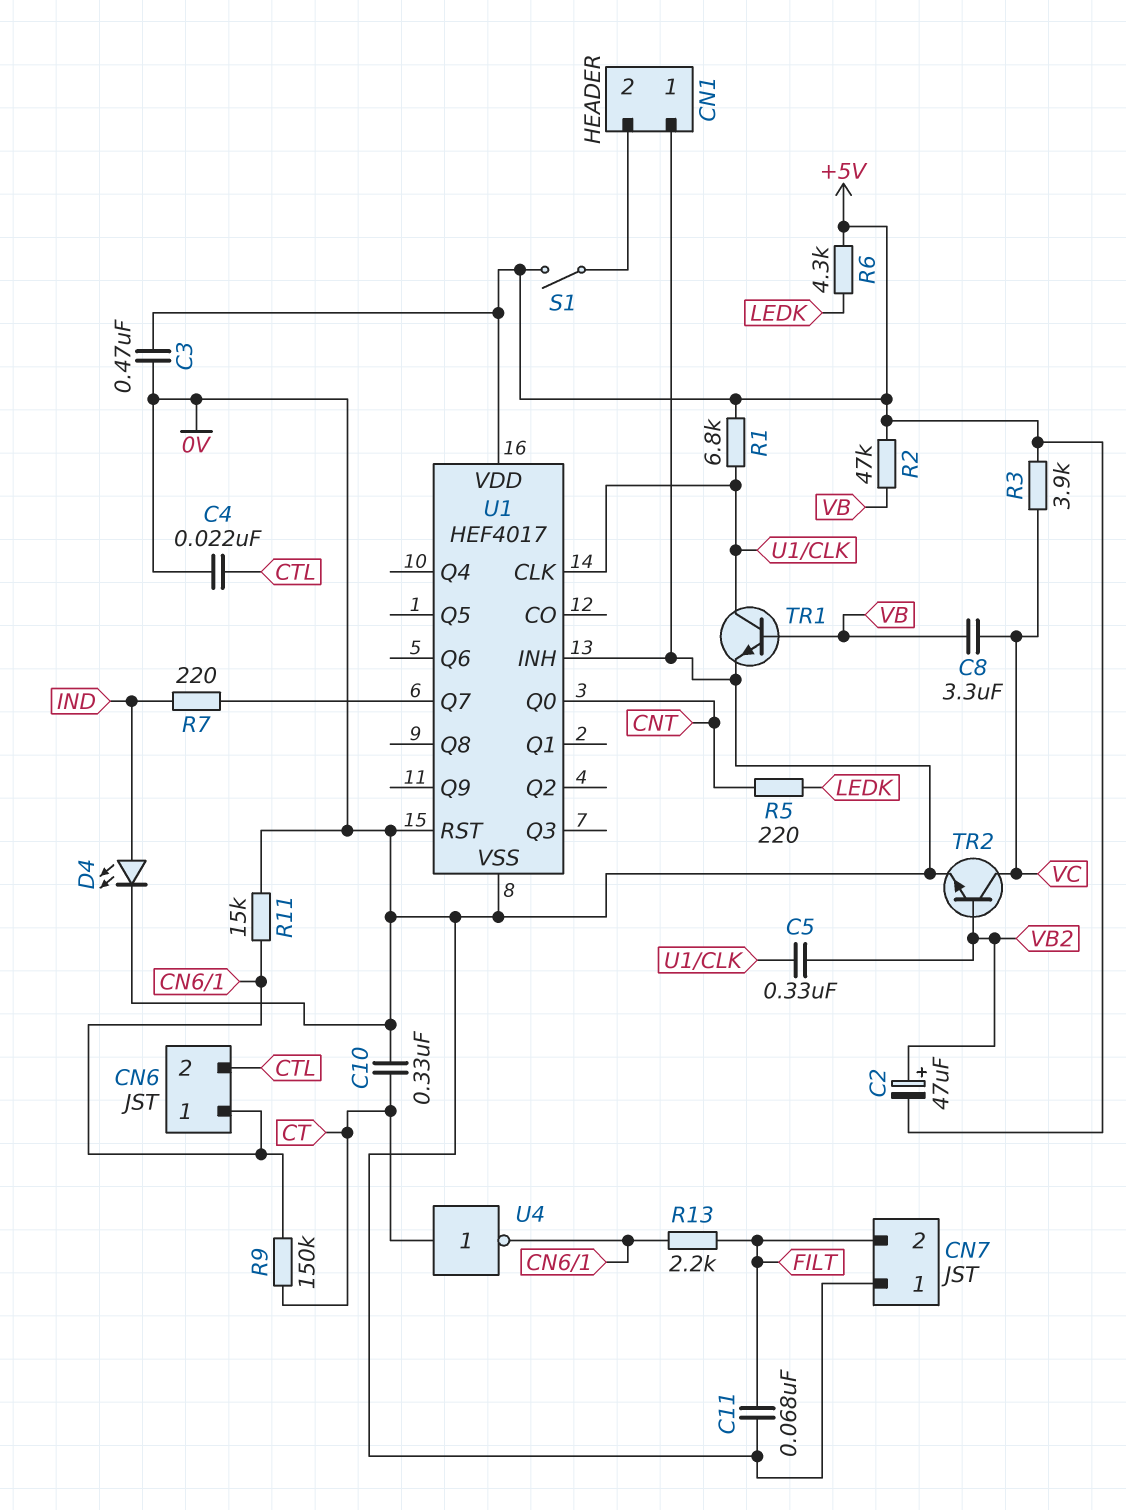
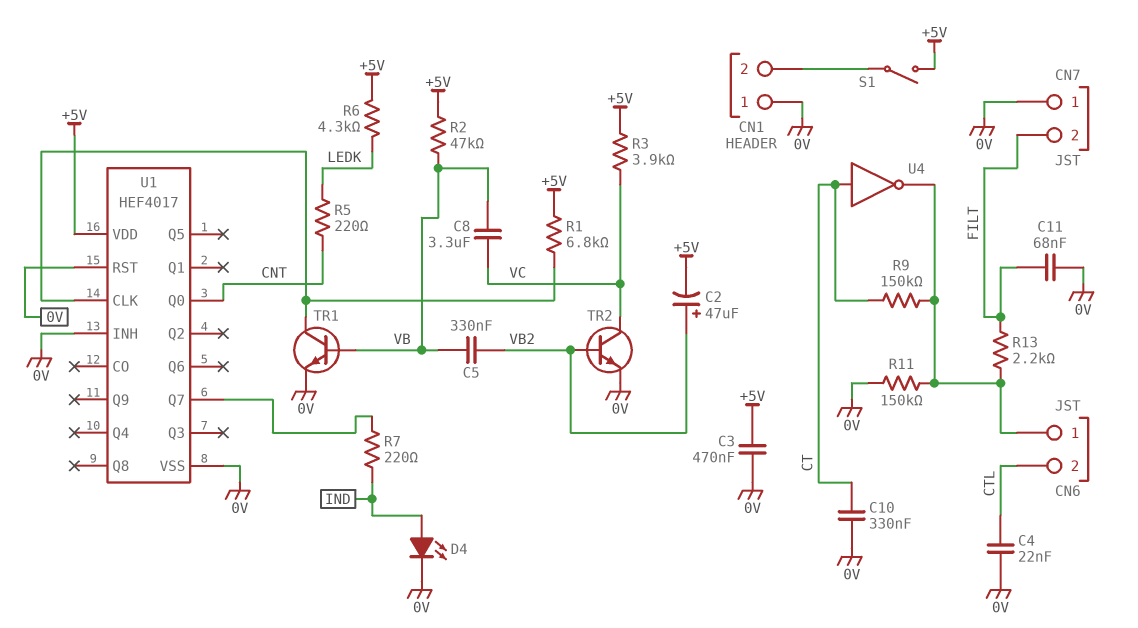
C5: 330nF (U1/CLK, VB2) -> 330nF (VB, VB2)
R11: 15k (0V, CN6/1) -> 150k (0V, CN6/1)

